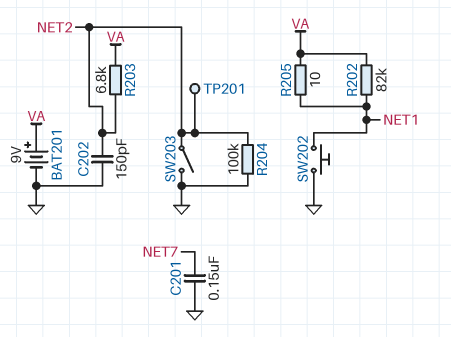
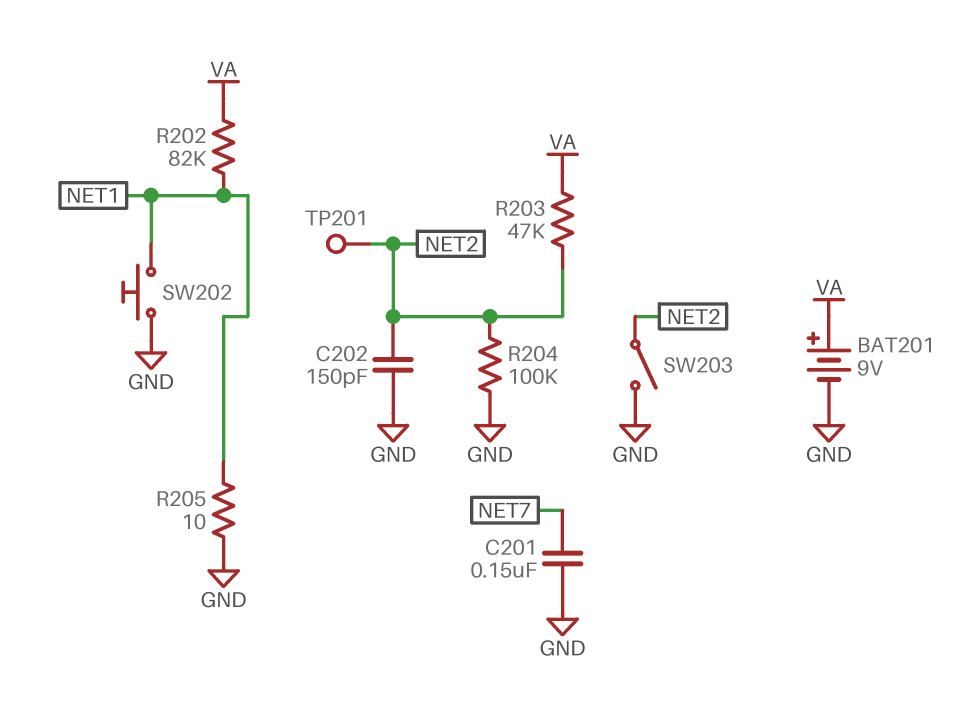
R203: 6.8k (NET2, VA) -> 47k (NET2, VA)
R205: 10 (NET1, VA) -> 10 (GND, NET1)

